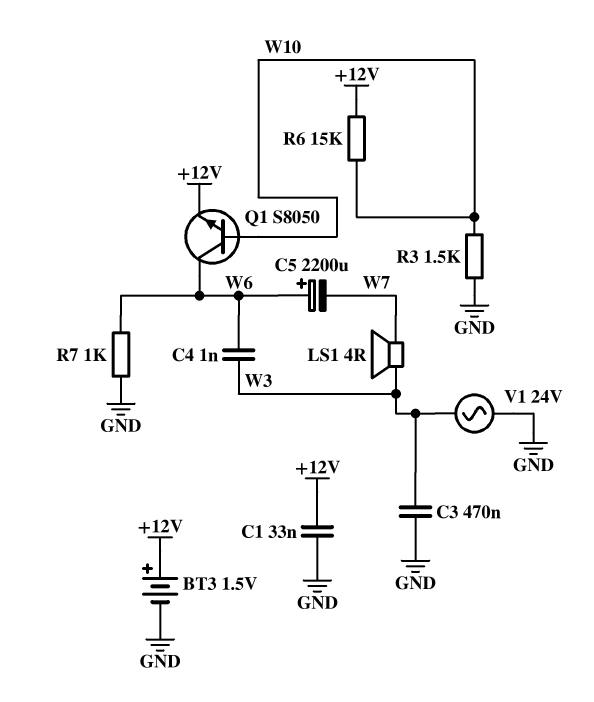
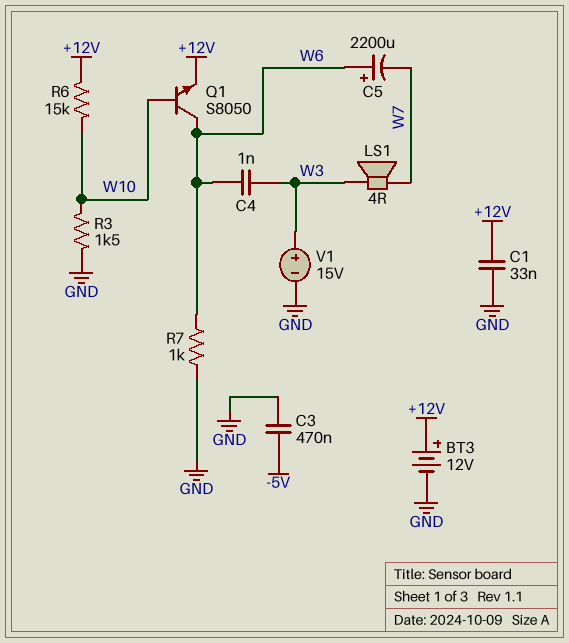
BT3: 1.5V (plus +12V, minus GND) -> 12V (plus +12V, minus GND)
C3: 470nF (GND, W3) -> 470nF (-5V, GND)
V1: AC 24V (GND, W3) -> 15V (plus W3, minus GND)

